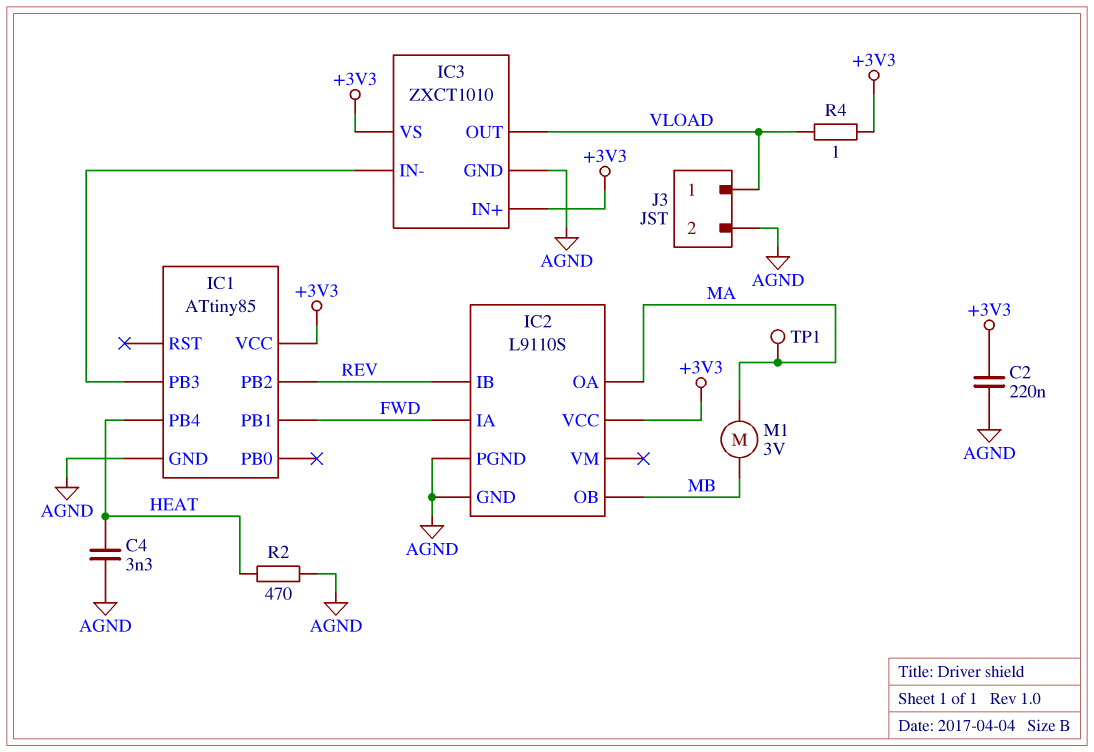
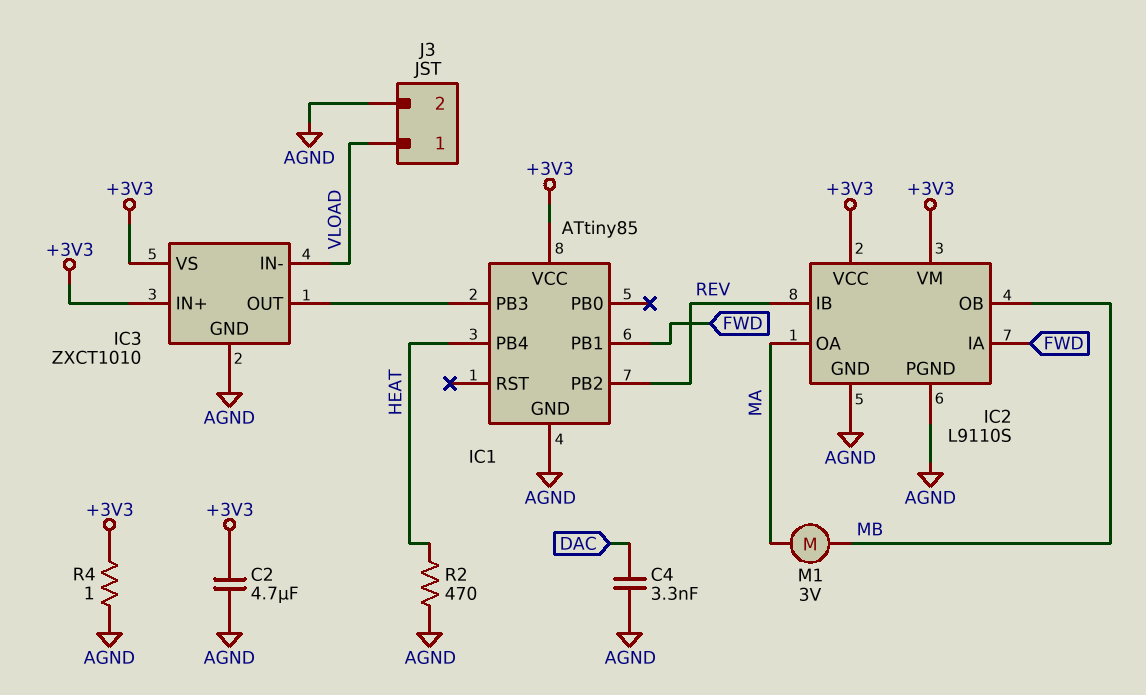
C2: 220nF (+3V3, AGND) -> 4.7uF (+3V3, AGND)
C4: 3.3nF (AGND, HEAT) -> 3.3nF (AGND, DAC)
IC2 pin VM: none -> +3V3
IC3 pin IN-: IC1/PB3 -> VLOAD
IC3 pin OUT: VLOAD -> IC1/PB3
R4: 1 (+3V3, VLOAD) -> 1 (+3V3, AGND)
TP1: test point (MA) -> none

